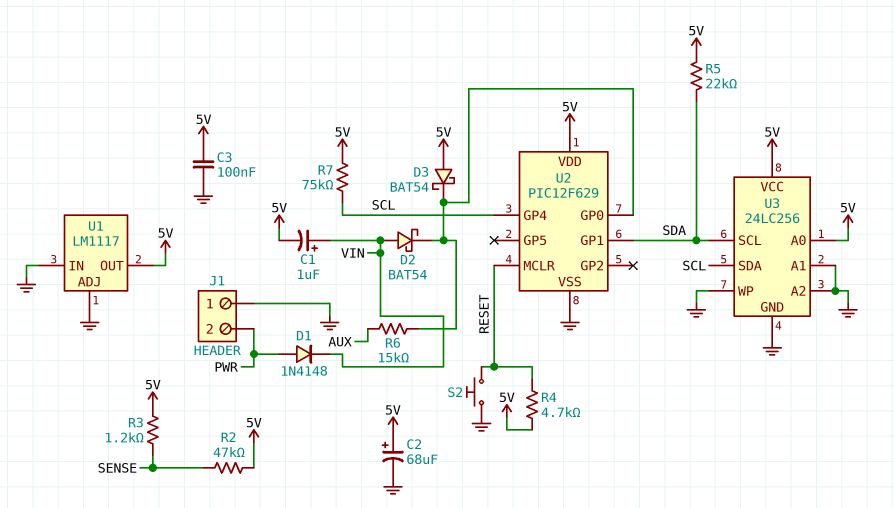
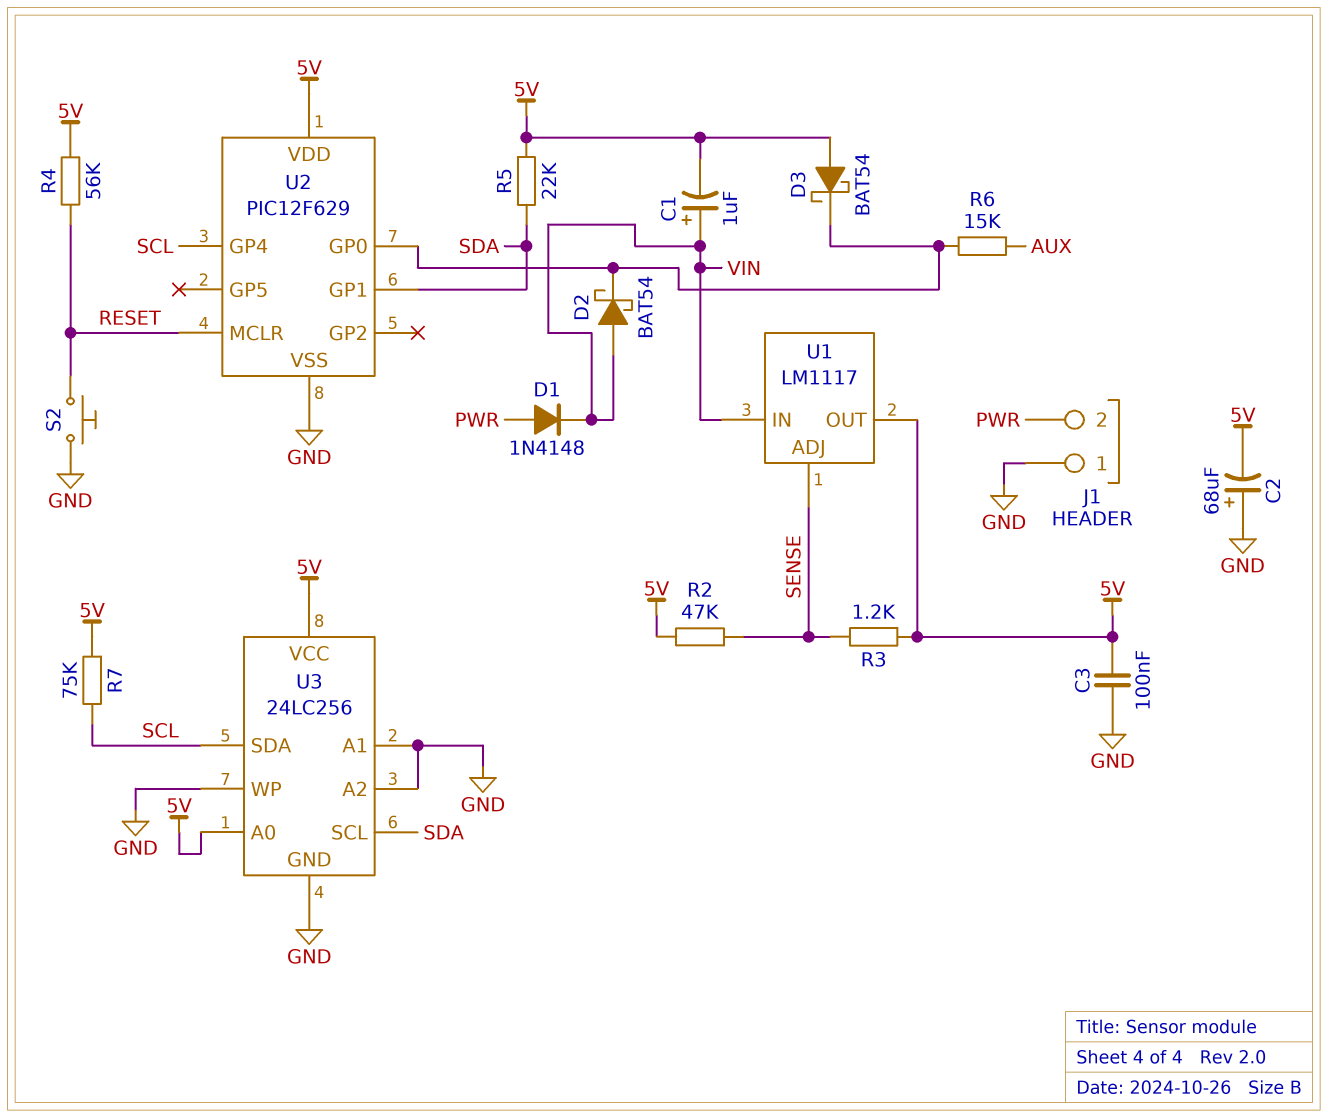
C2: 68uF (plus 5V, minus GND) -> 68uF (plus GND, minus 5V)
R4: 4.7k (5V, RESET) -> 56k (5V, RESET)
U1 pin ADJ: GND -> SENSE
U1 pin IN: GND -> VIN

